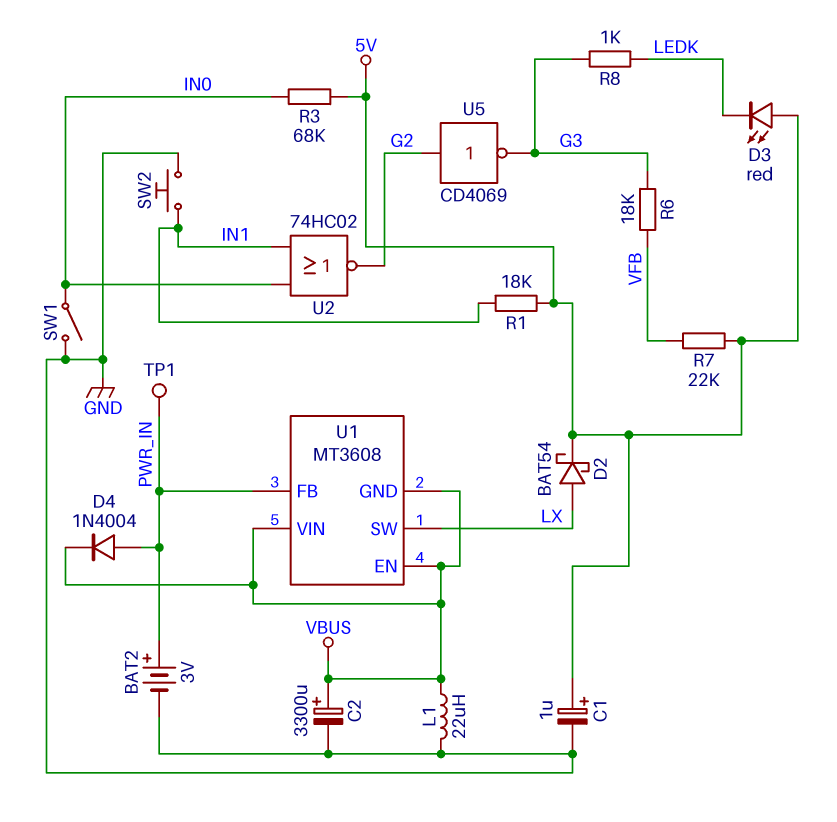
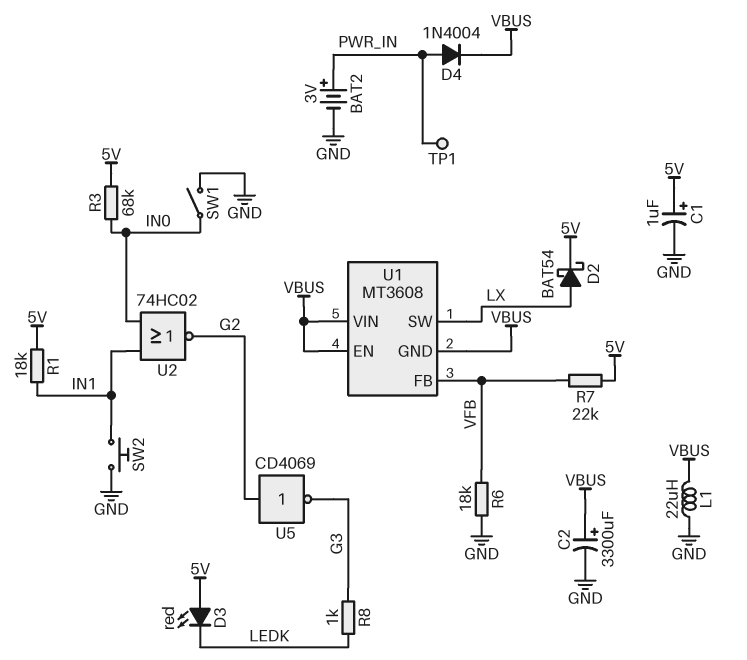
R6: 18k (G3, VFB) -> 18k (GND, VFB)
U1 pin FB: PWR_IN -> VFB

